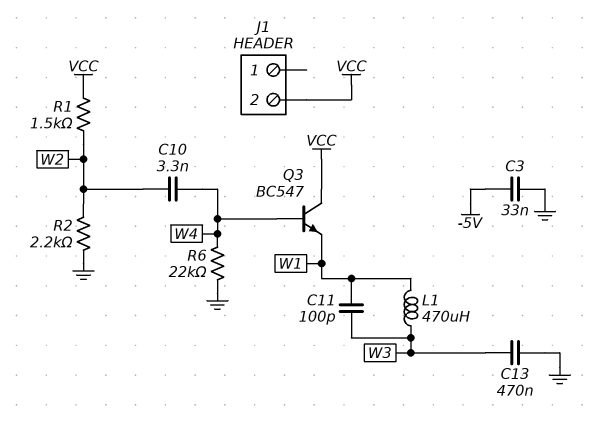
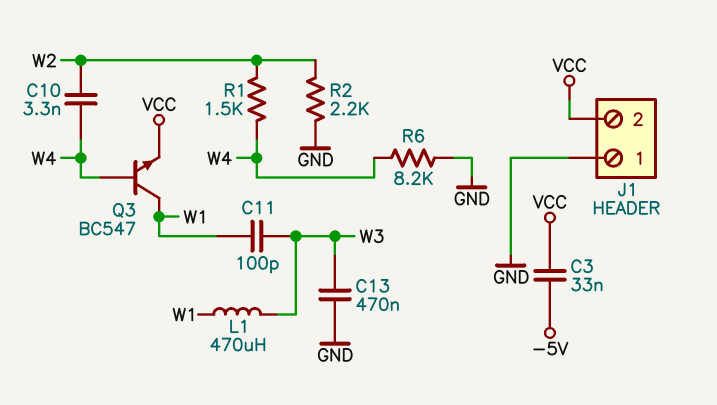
C3: 33nF (-5V, GND) -> 33nF (-5V, VCC)
J1 pin 1: none -> GND
Q3: NPN BC547 (B W4, C VCC, E W1) -> NPN BC547 (B W4, C W1, E VCC)
R1: 1.5k (VCC, W2) -> 1.5k (W2, W4)
R6: 22k (GND, W4) -> 8.2k (GND, W4)

